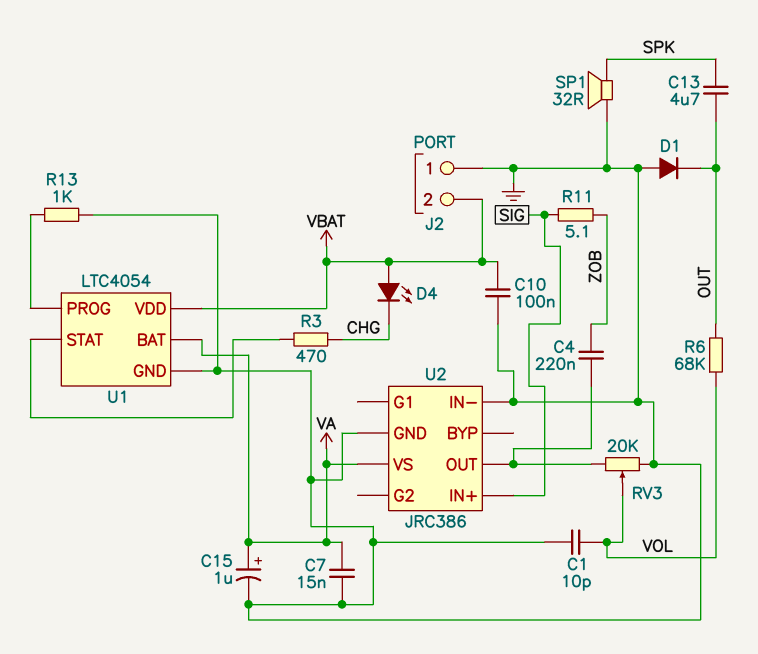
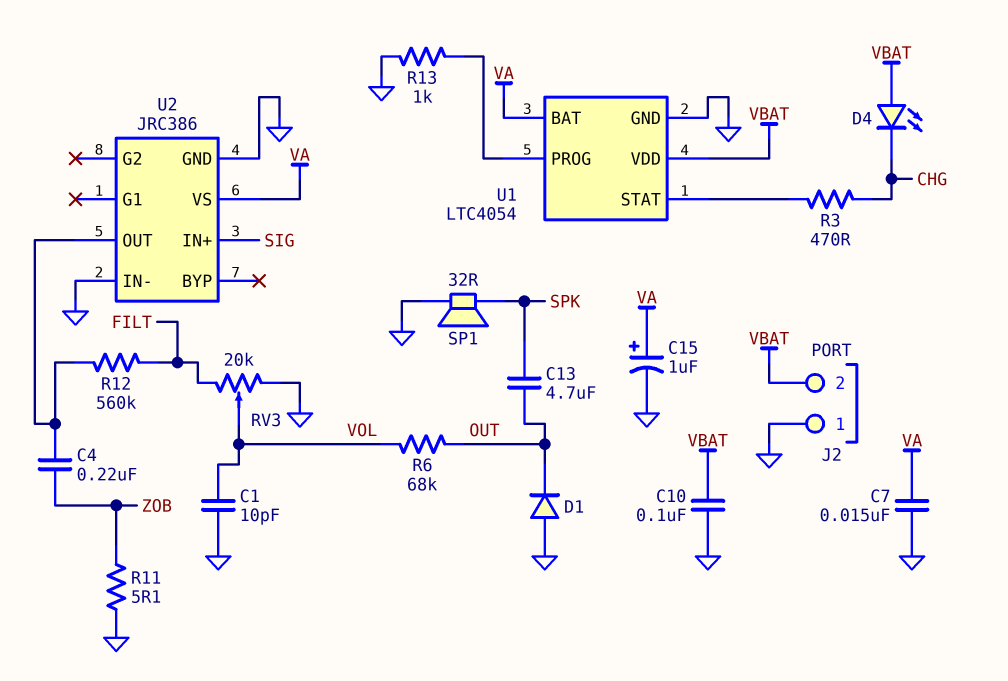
R11: 5.1 (SIG, ZOB) -> 5.1 (GND, ZOB)
R12: none -> 560k (FILT, U2/OUT)
RV3: 20k (GND, U2/OUT, wiper VOL) -> 20k (FILT, GND, wiper VOL)

